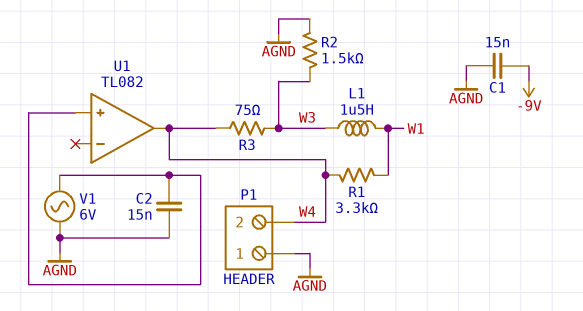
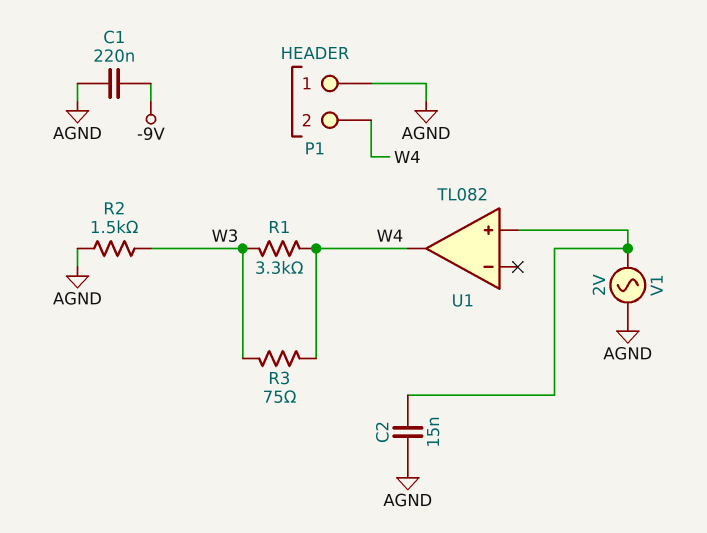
C1: 15nF (-9V, AGND) -> 220nF (-9V, AGND)
L1: 1.5uH (W1, W3) -> none
R1: 3.3k (W1, W4) -> 3.3k (W3, W4)
V1: AC 6V (AGND, U1/in+) -> AC 2V (AGND, U1/in+)

